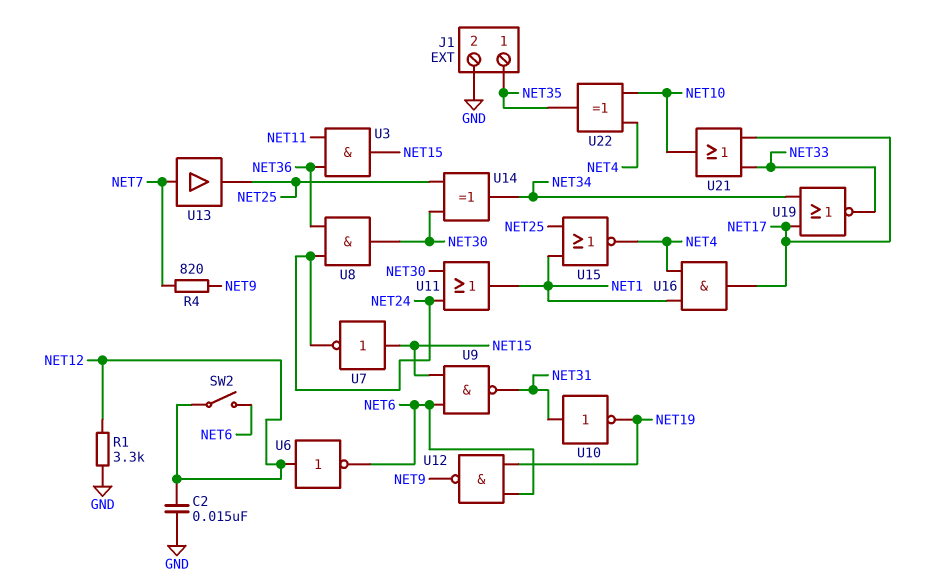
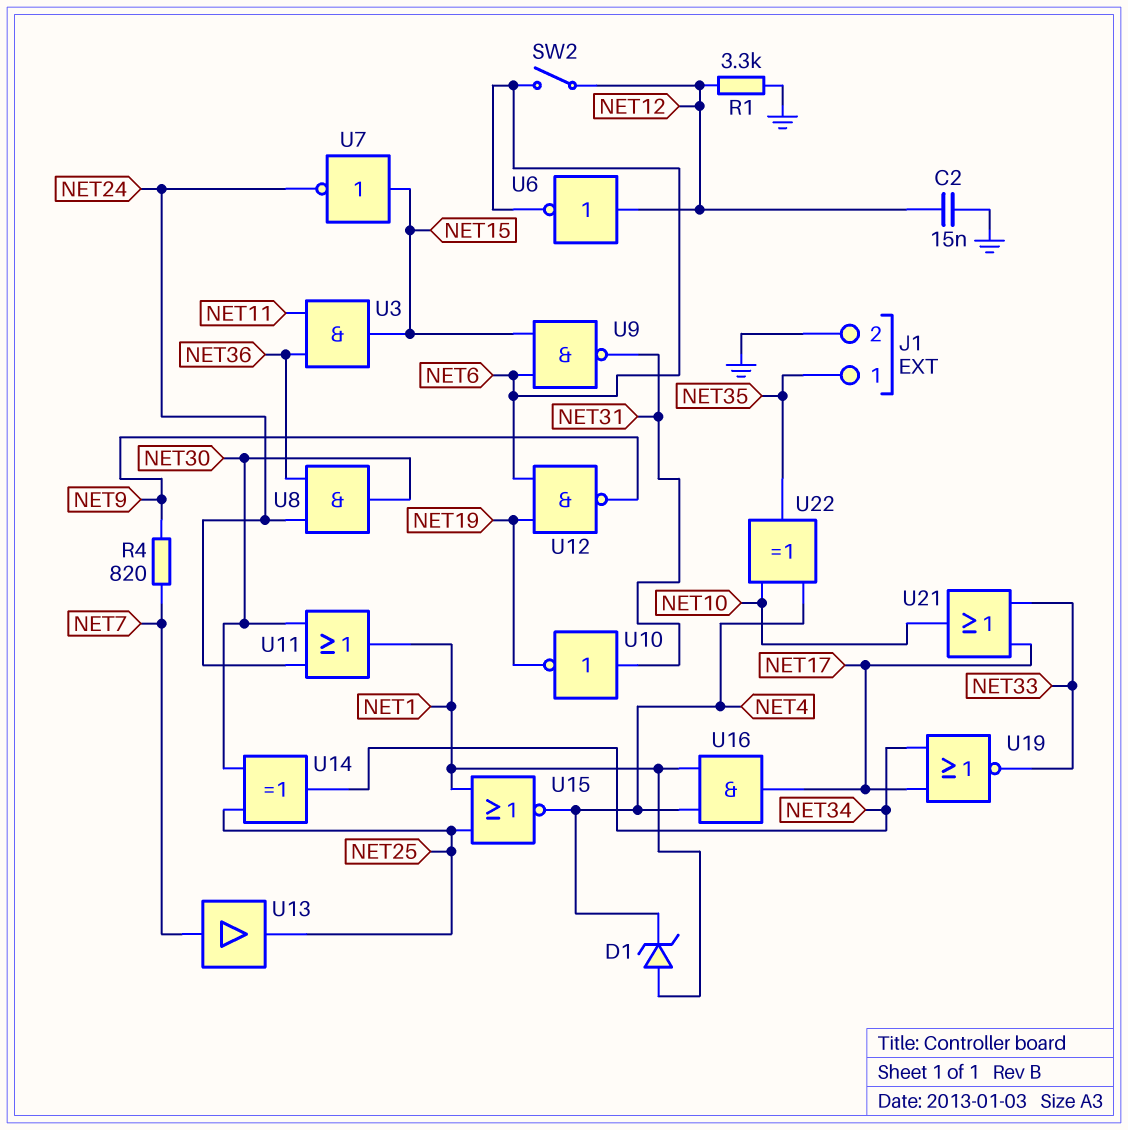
D1: none -> zener (A NET1, K NET4)

